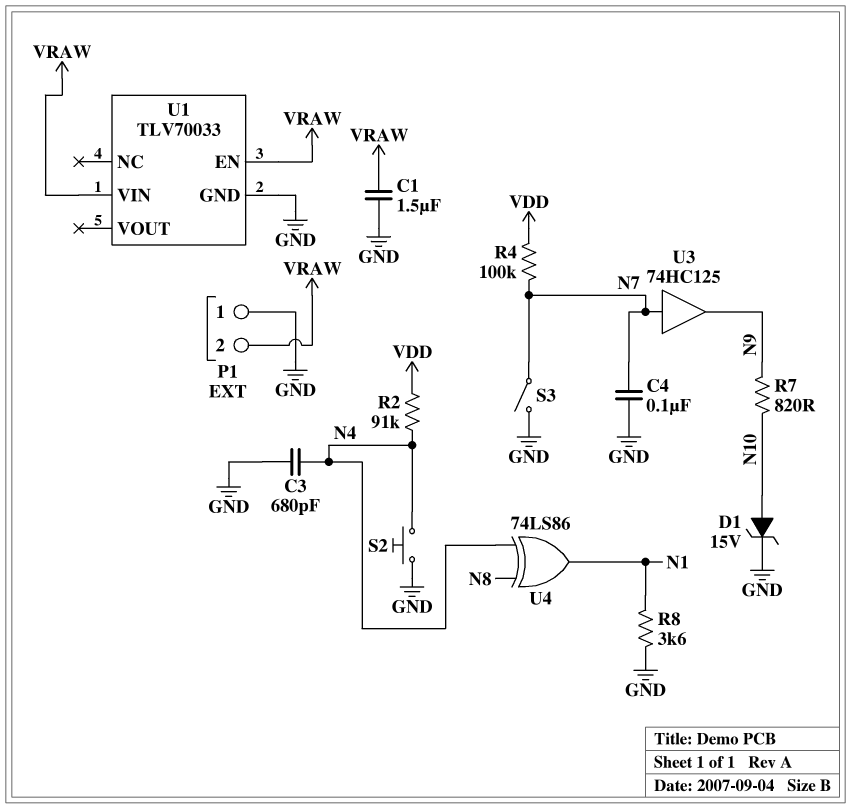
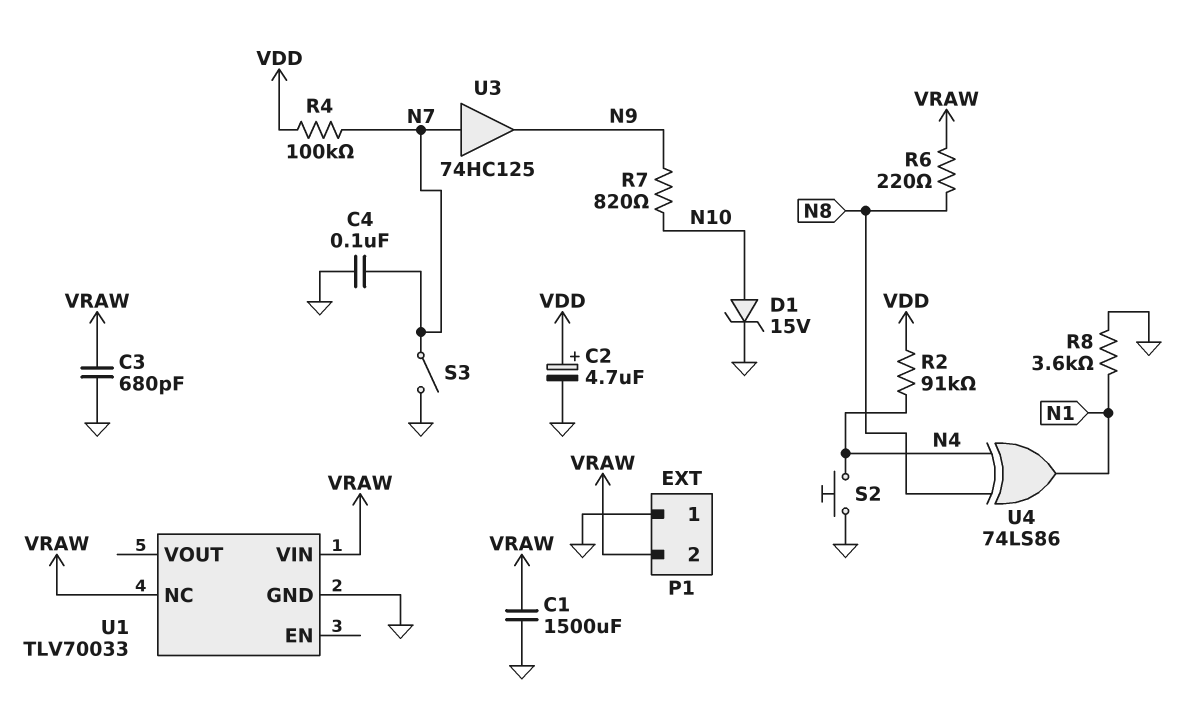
C1: 1.5uF (GND, VRAW) -> 1500uF (GND, VRAW)
C2: none -> 4.7uF (plus VDD, minus GND)
C3: 680pF (GND, N4) -> 680pF (GND, VRAW)
R6: none -> 220 (N8, VRAW)
U1 pin EN: VRAW -> none
U1 pin NC: none -> VRAW

